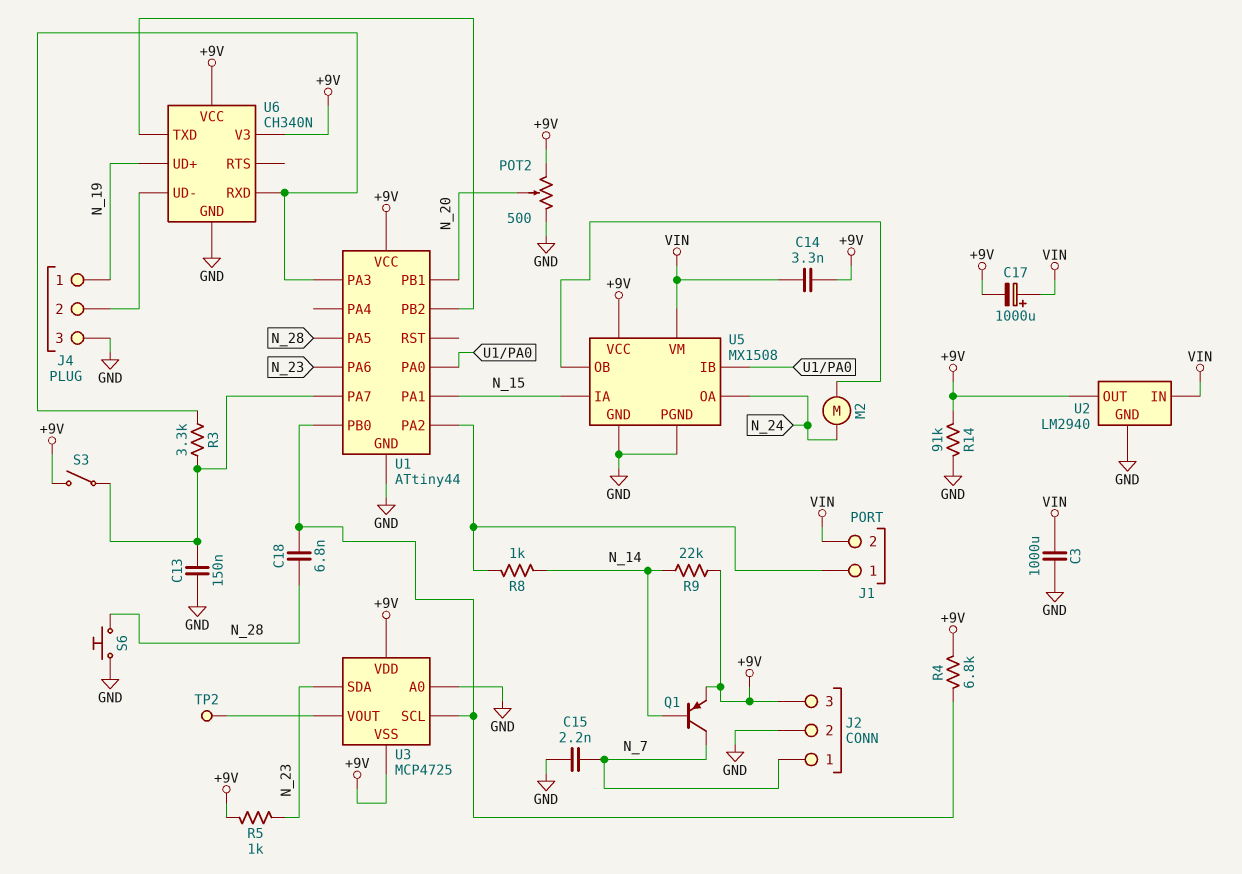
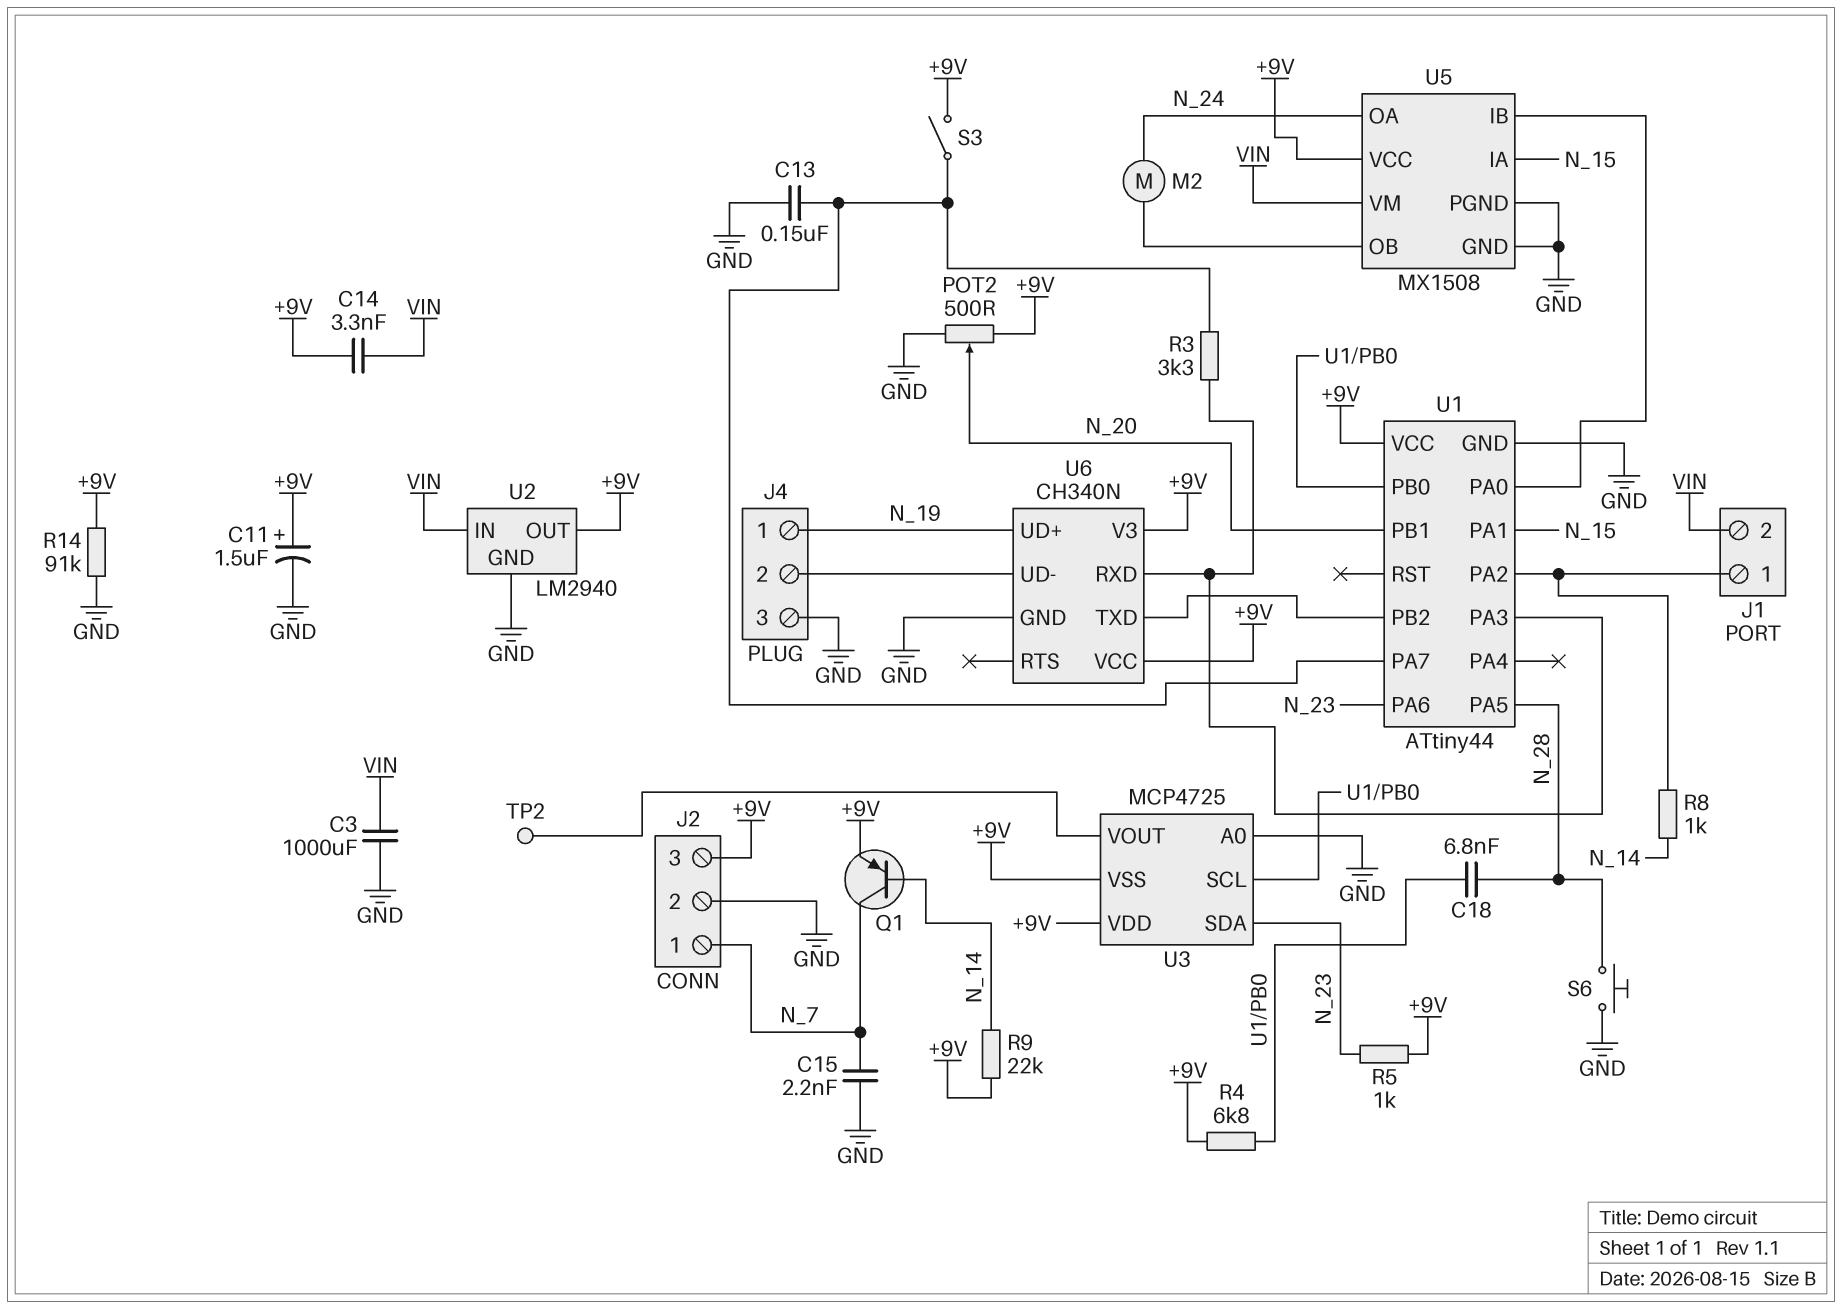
C11: none -> 1.5uF (plus +9V, minus GND)
C17: 1000uF (plus VIN, minus +9V) -> none

